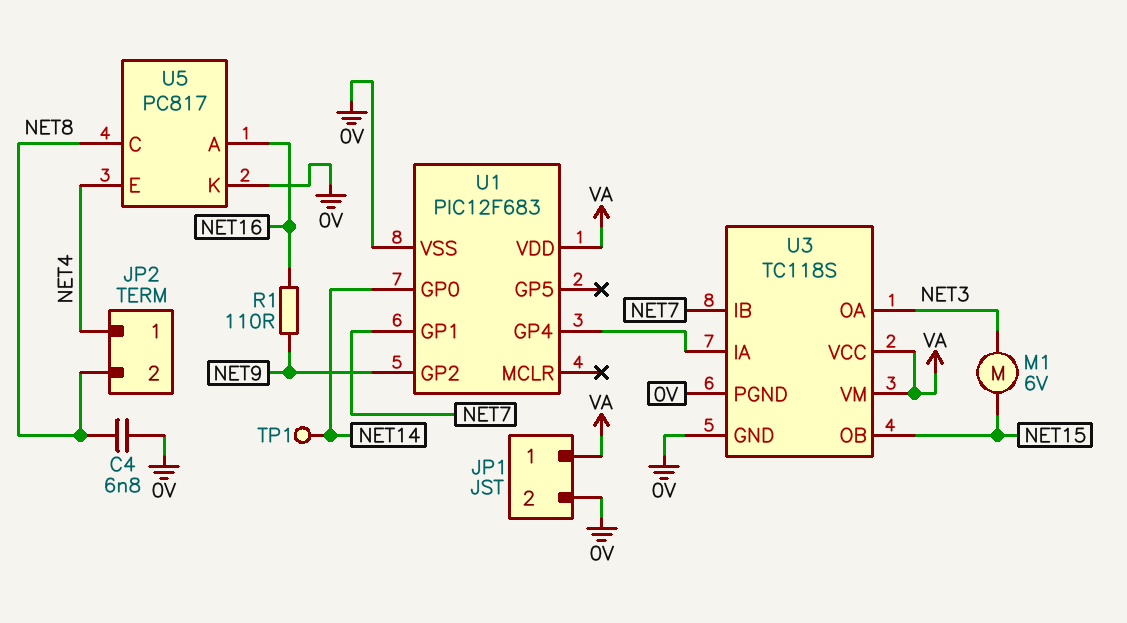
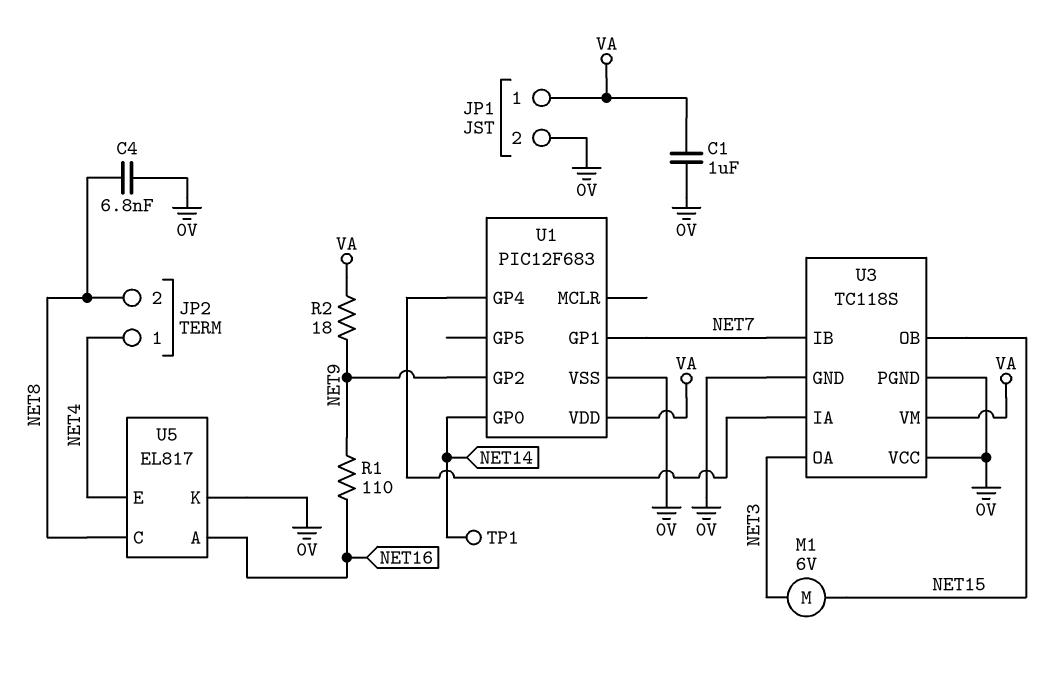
C1: none -> 1uF (0V, VA)
R2: none -> 18 (NET9, VA)
U3 pin VCC: VA -> 0V
U5: PC817 -> EL817

